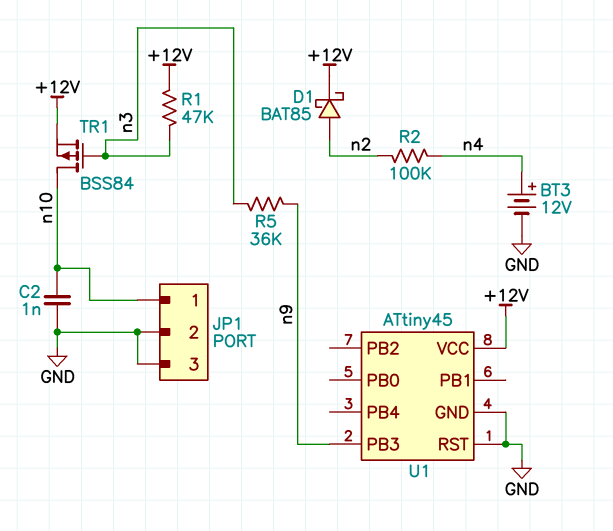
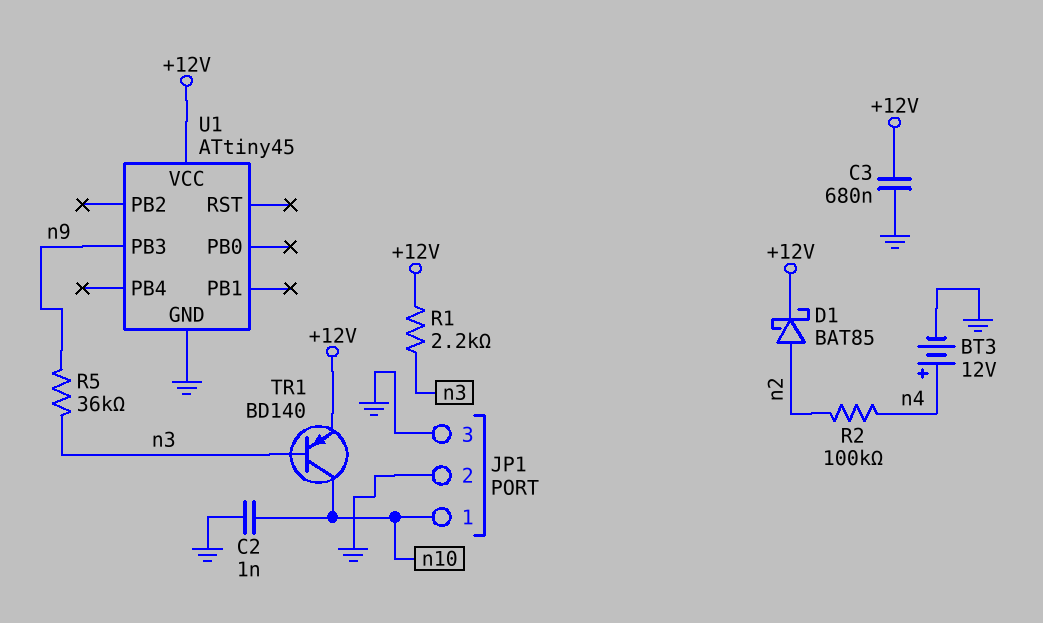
C3: none -> 680nF (+12V, GND)
R1: 47k (+12V, n3) -> 2.2k (+12V, n3)
TR1: PMOS BSS84 (G n3, D n10, S +12V) -> PNP BD140 (B n3, C n10, E +12V)
U1 pin RST: GND -> none

